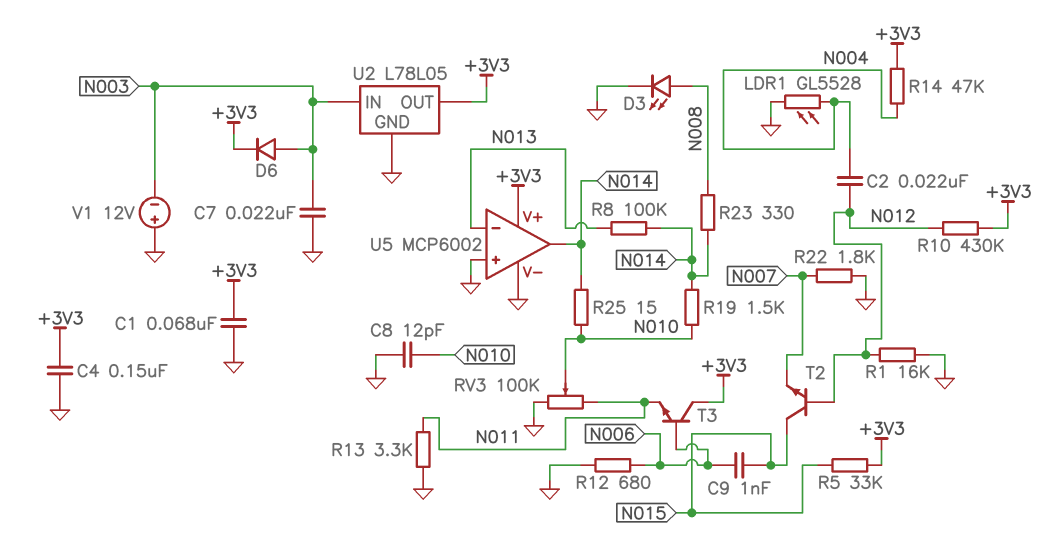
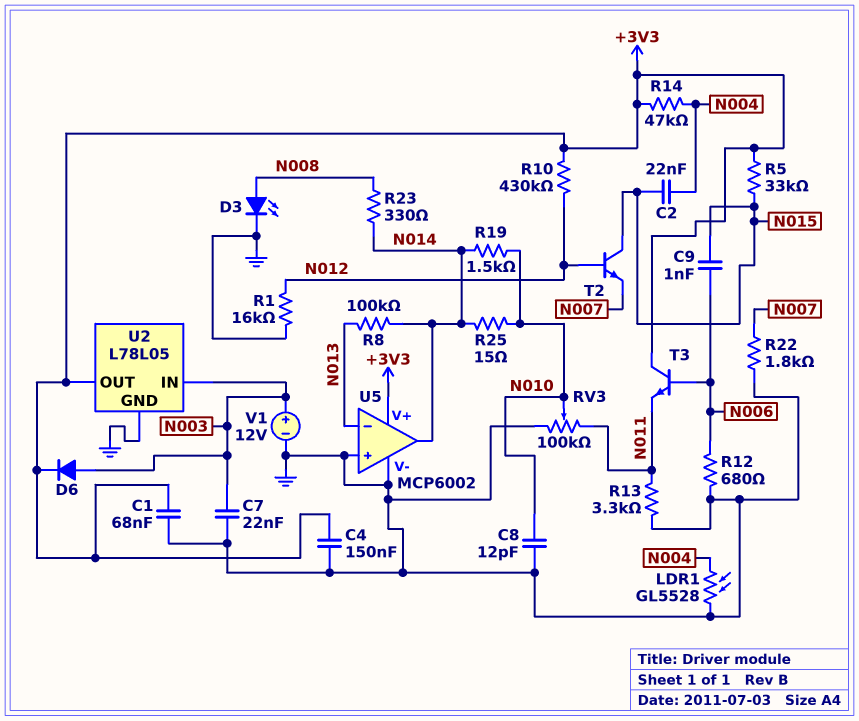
C2: 22nF (N004, N012) -> 22nF (N004, N015)
V1: 12V (plus GND, minus N003) -> 12V (plus N003, minus GND)

